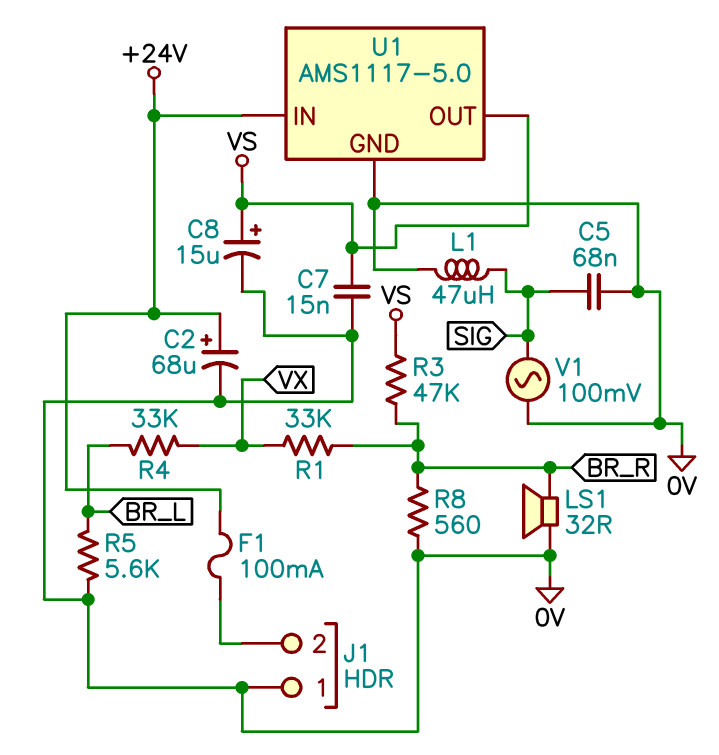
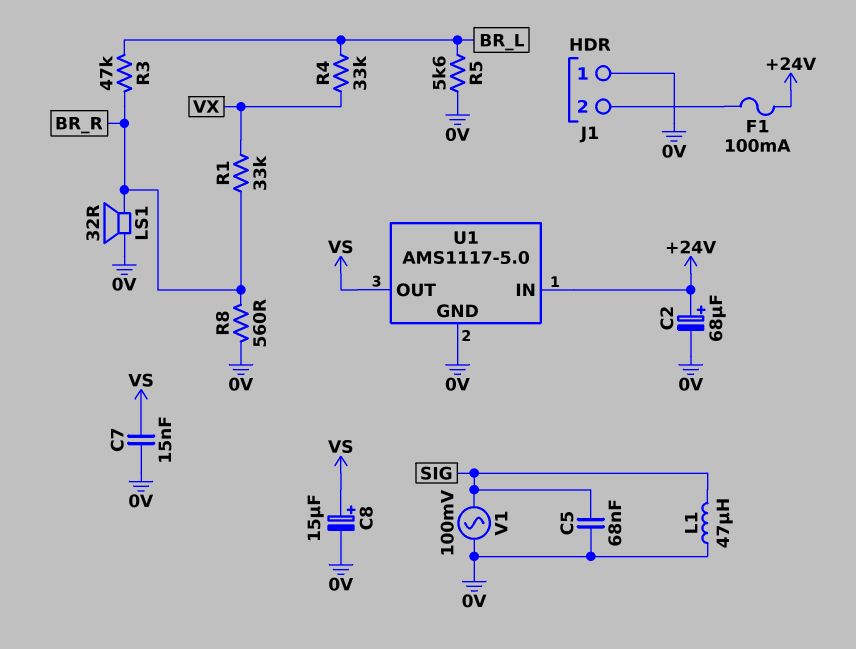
R3: 47k (BR_R, VS) -> 47k (BR_L, BR_R)

